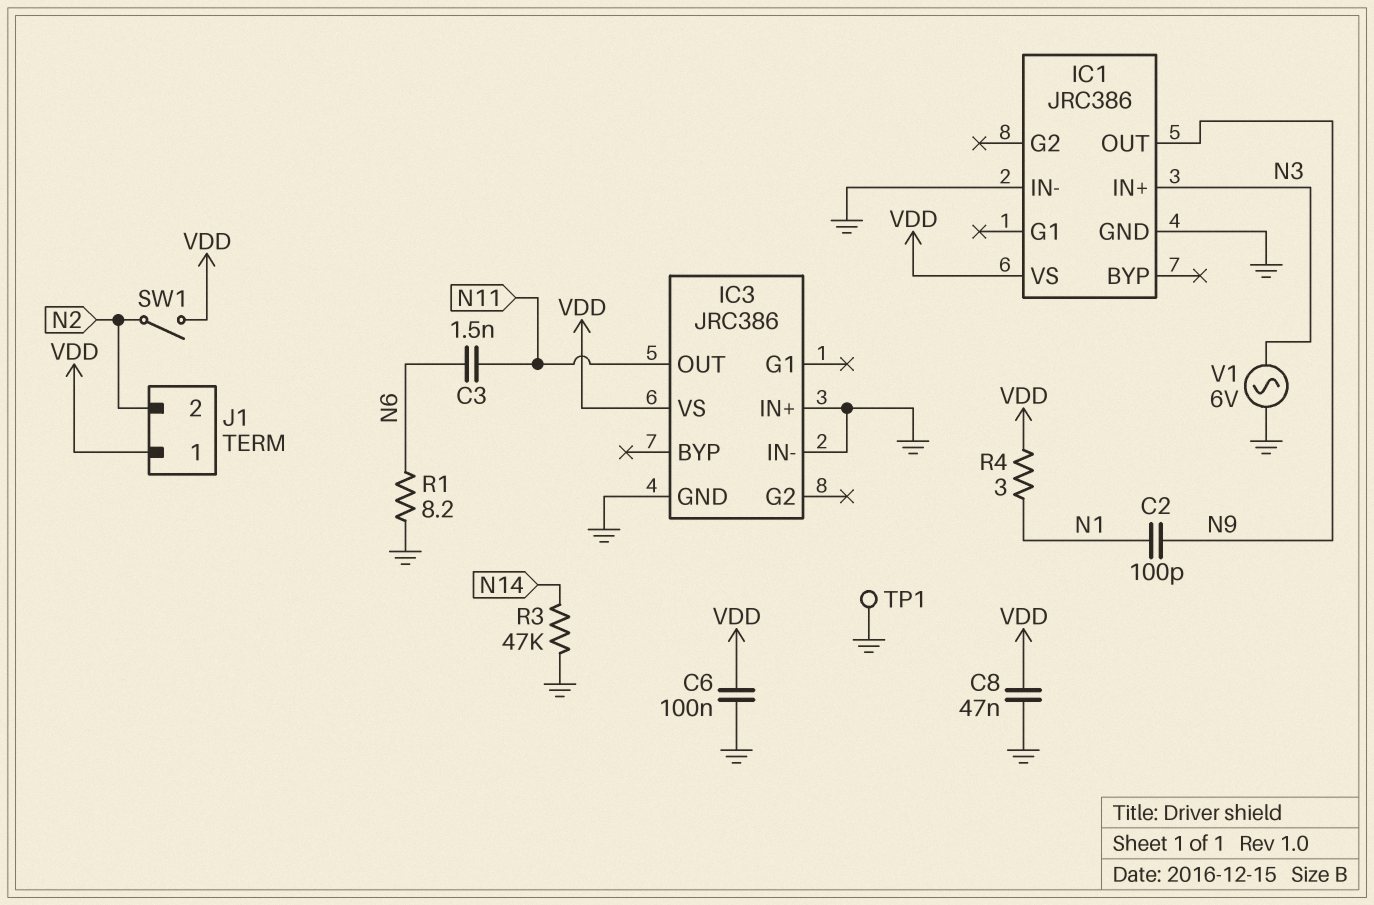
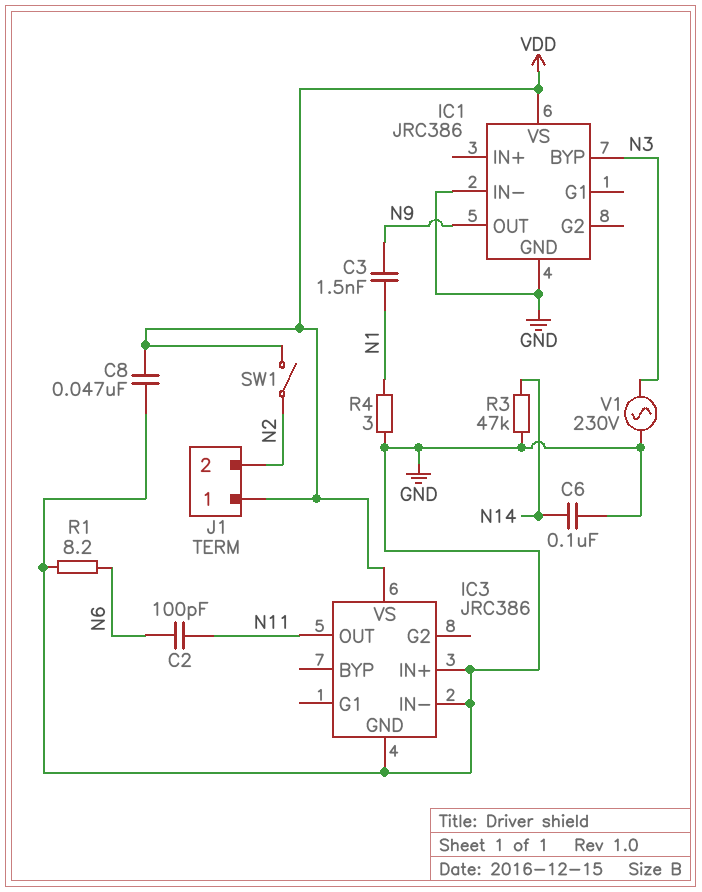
C2: 100pF (N1, N9) -> 100pF (N6, N11)
C3: 1.5nF (N6, N11) -> 1.5nF (N1, N9)
C6: 100nF (GND, VDD) -> 100nF (GND, N14)
IC1 pin BYP: none -> N3
IC1 pin IN+: N3 -> none
R4: 3 (N1, VDD) -> 3 (GND, N1)
TP1: test point (GND) -> none
V1: AC 6V (GND, N3) -> AC 230V (GND, N3)

